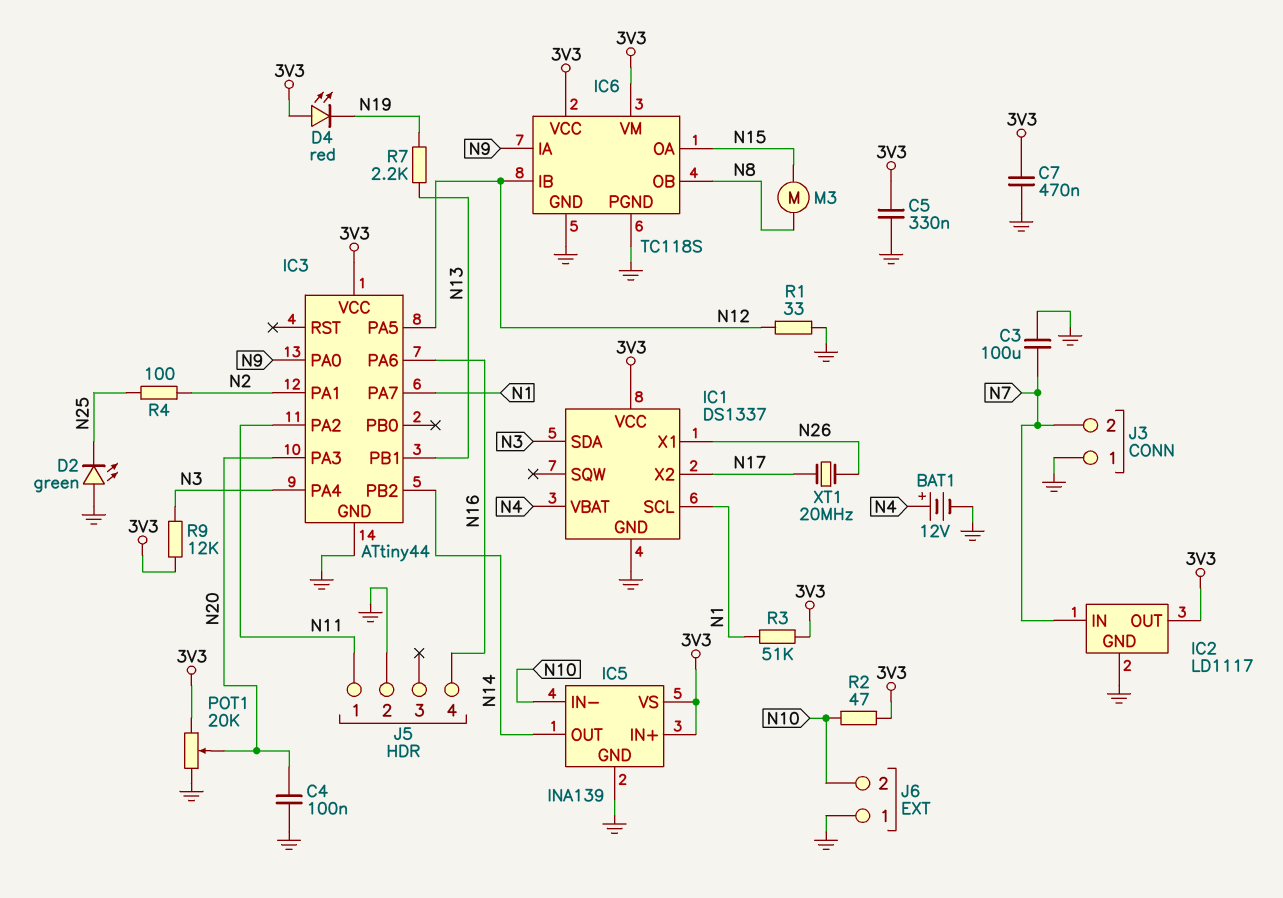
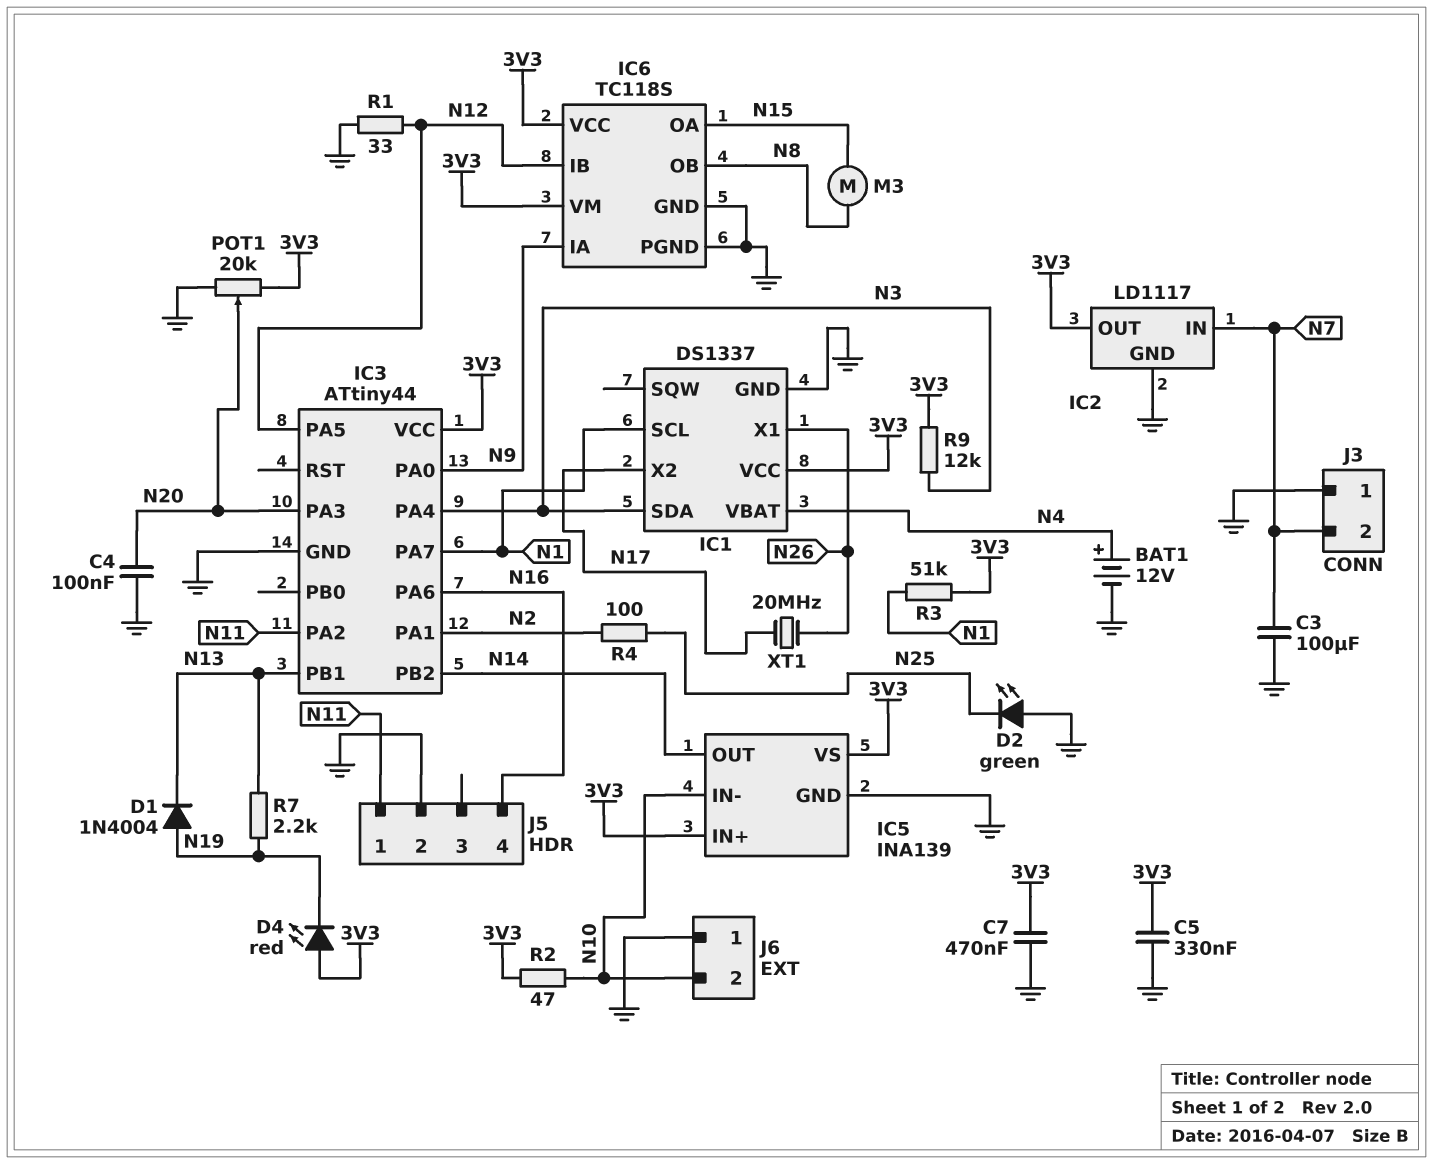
D1: none -> diode 1N4004 (A N19, K N13)

